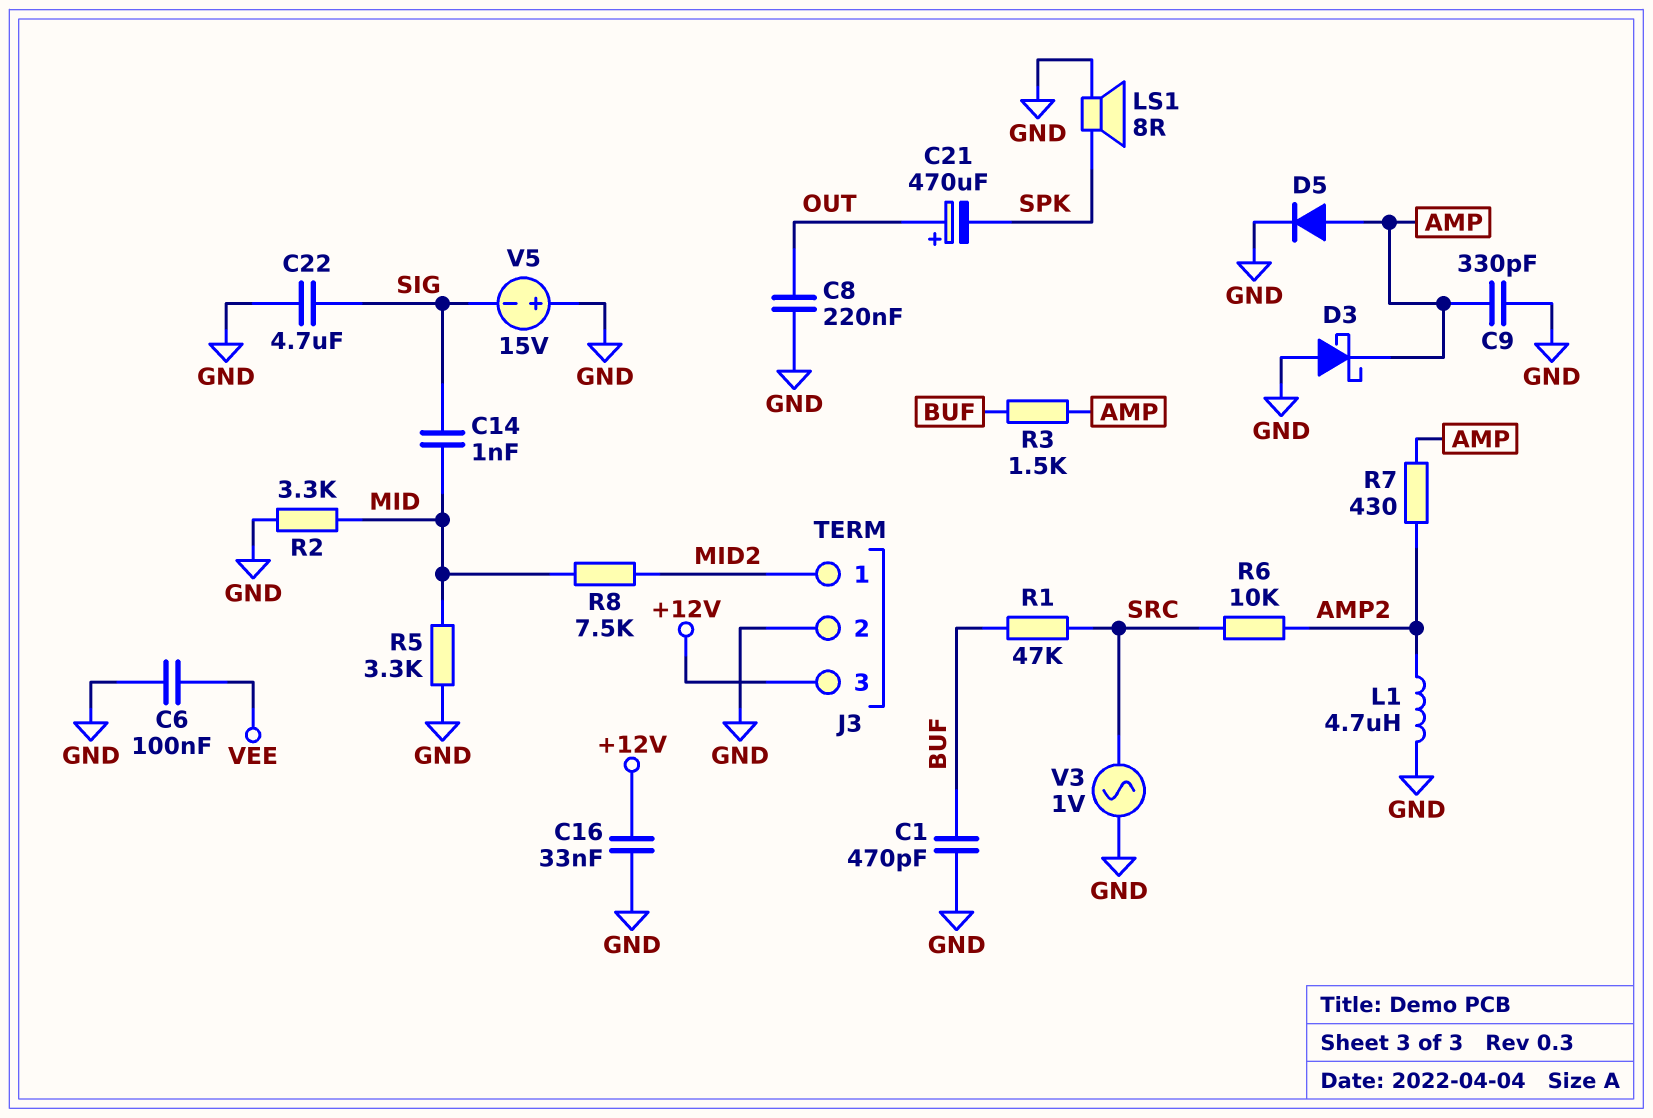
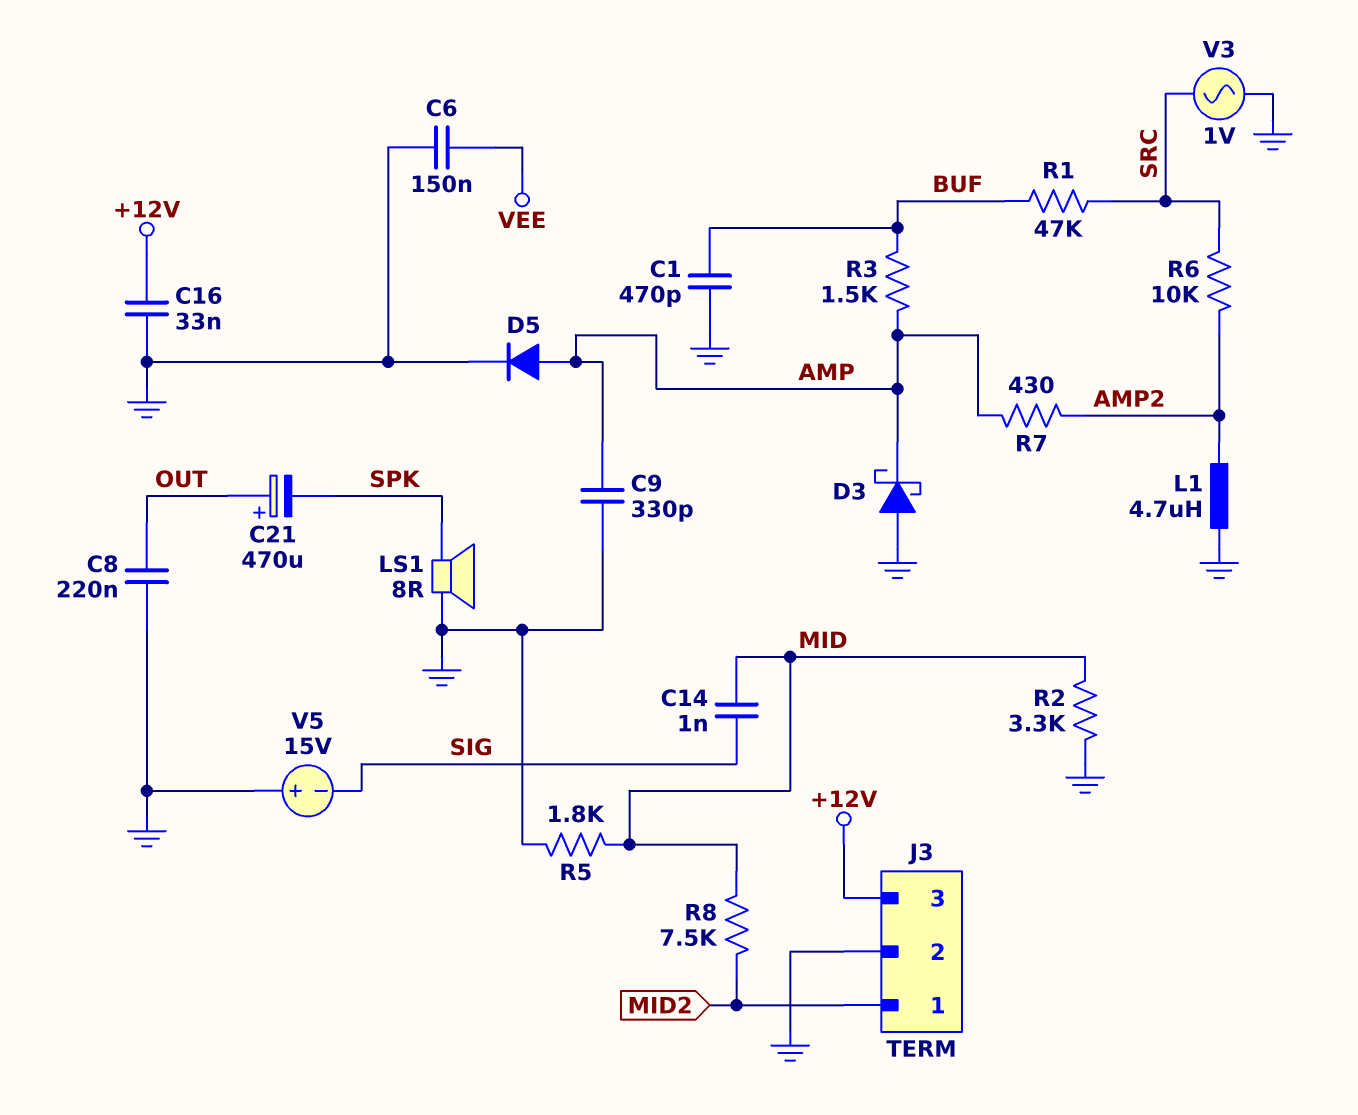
C6: 100nF (GND, VEE) -> 150nF (GND, VEE)
C22: 4.7uF (GND, SIG) -> none
R5: 3.3k (GND, MID) -> 1.8k (GND, MID)

